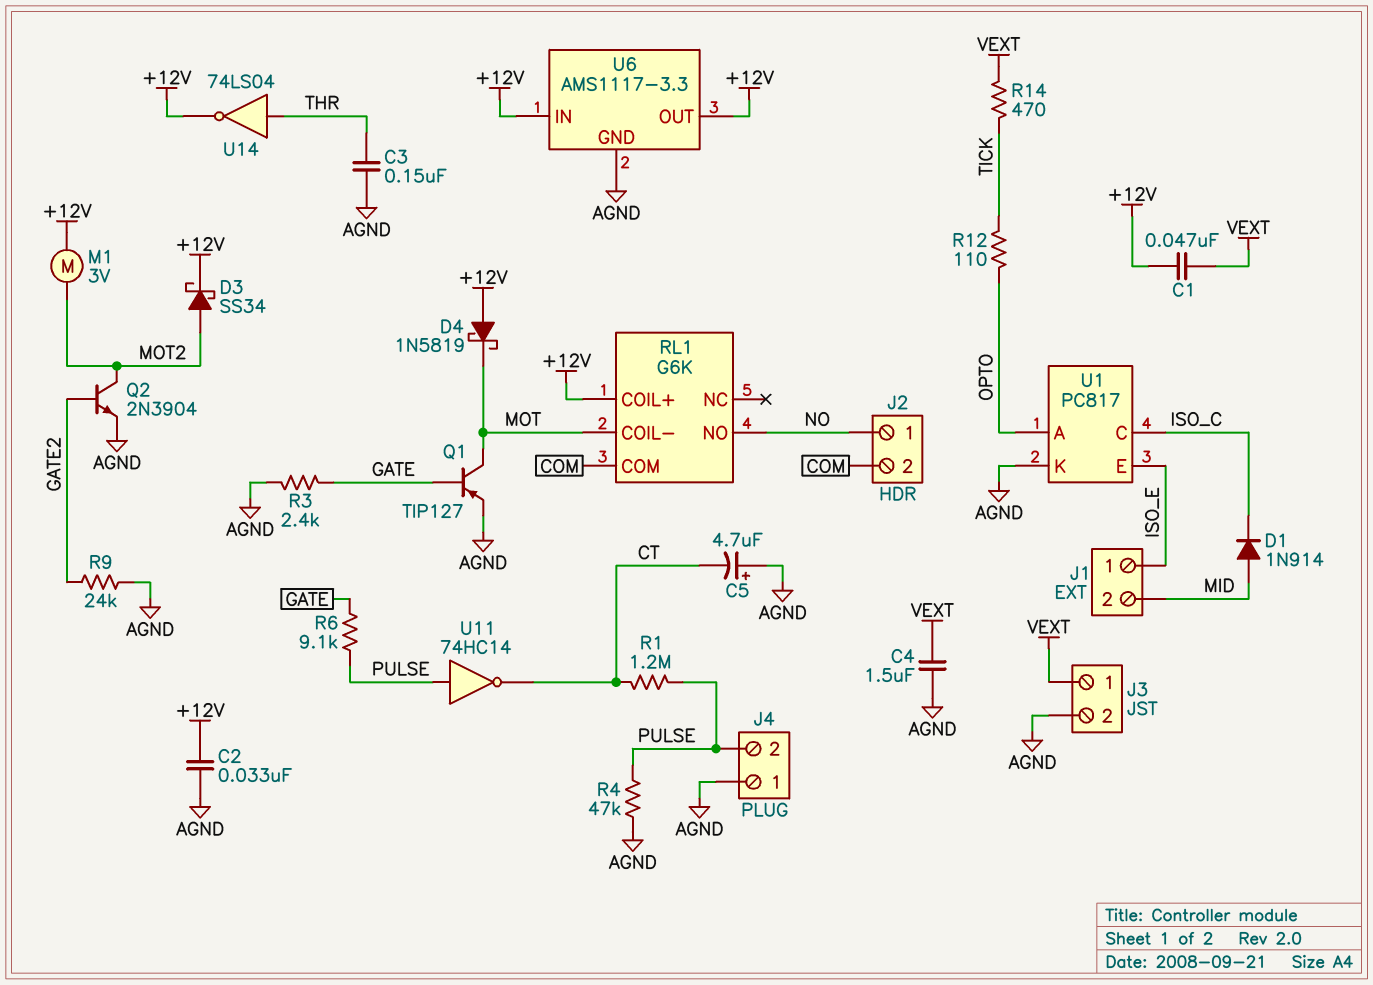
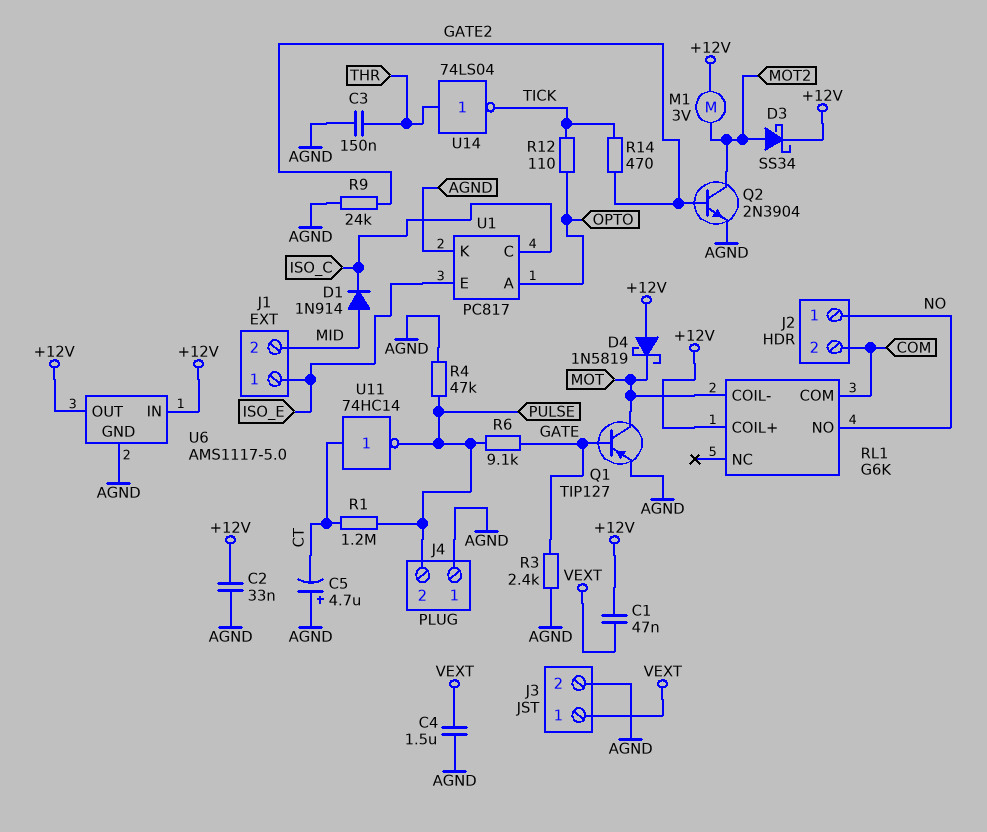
R14: 470 (TICK, VEXT) -> 470 (GATE2, TICK)
U6: AMS1117-3.3 -> AMS1117-5.0
U11: NOT 74HC14 (in PULSE, out CT) -> NOT 74HC14 (in CT, out PULSE)
U14: NOT 74LS04 (in THR, out +12V) -> NOT 74LS04 (in THR, out TICK)

